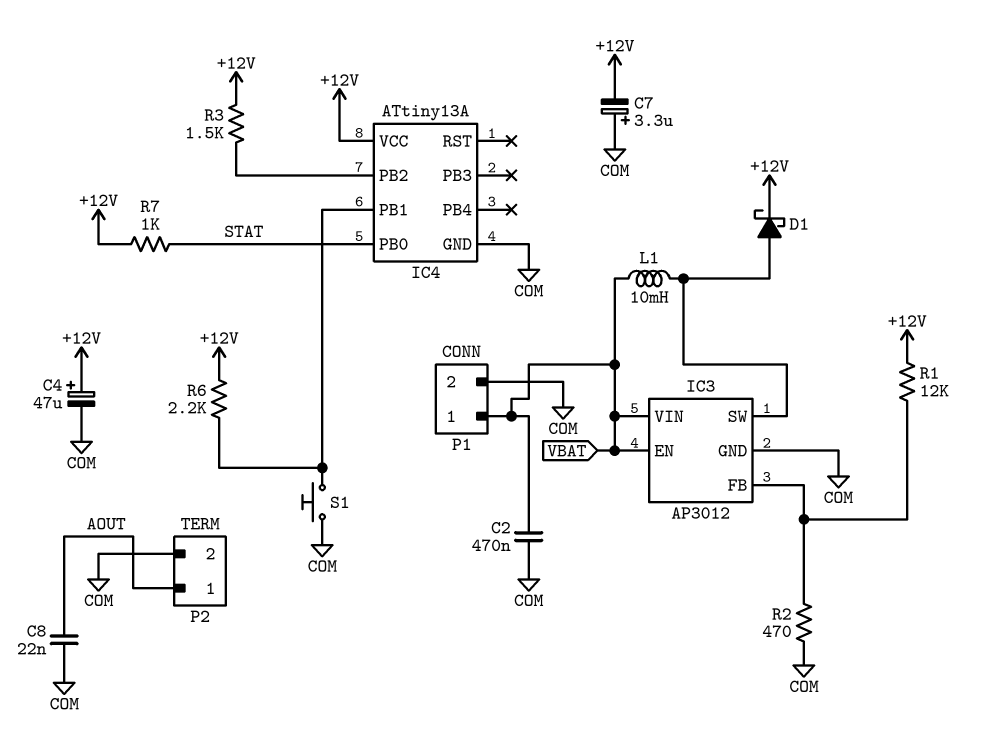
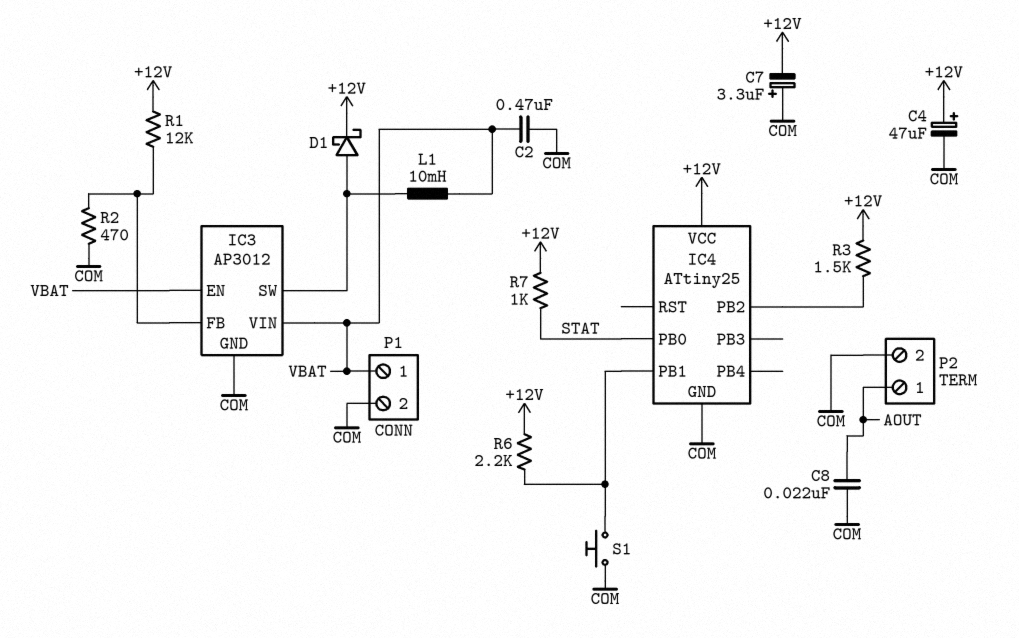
IC4: ATtiny13A -> ATtiny25

